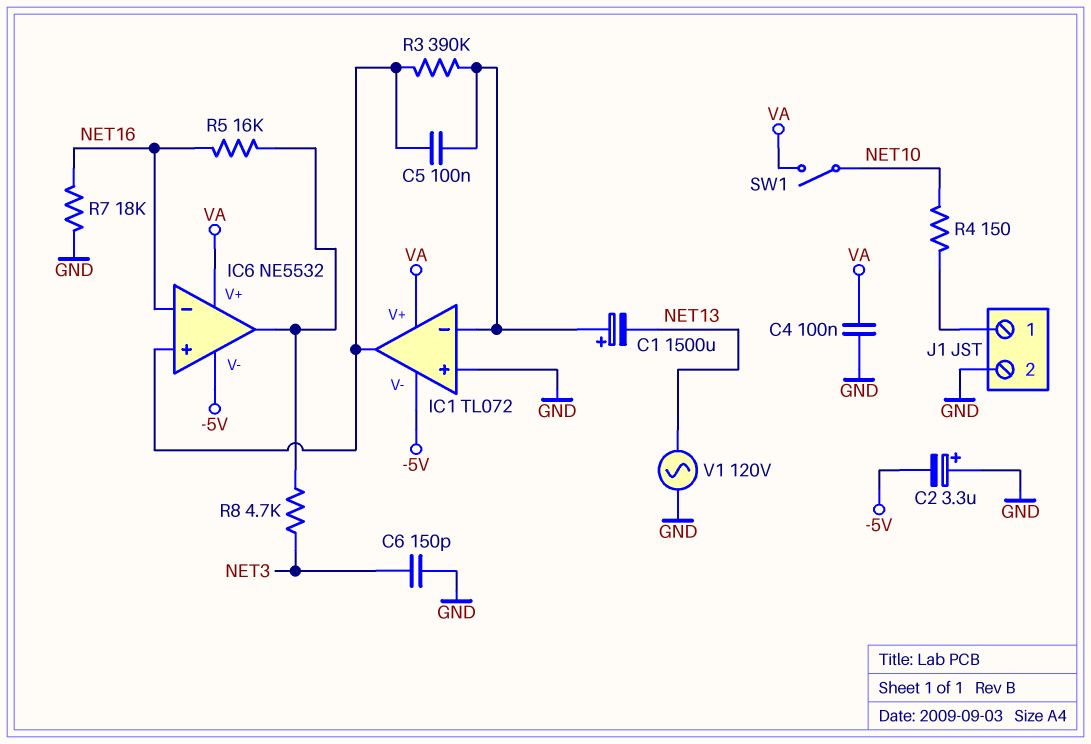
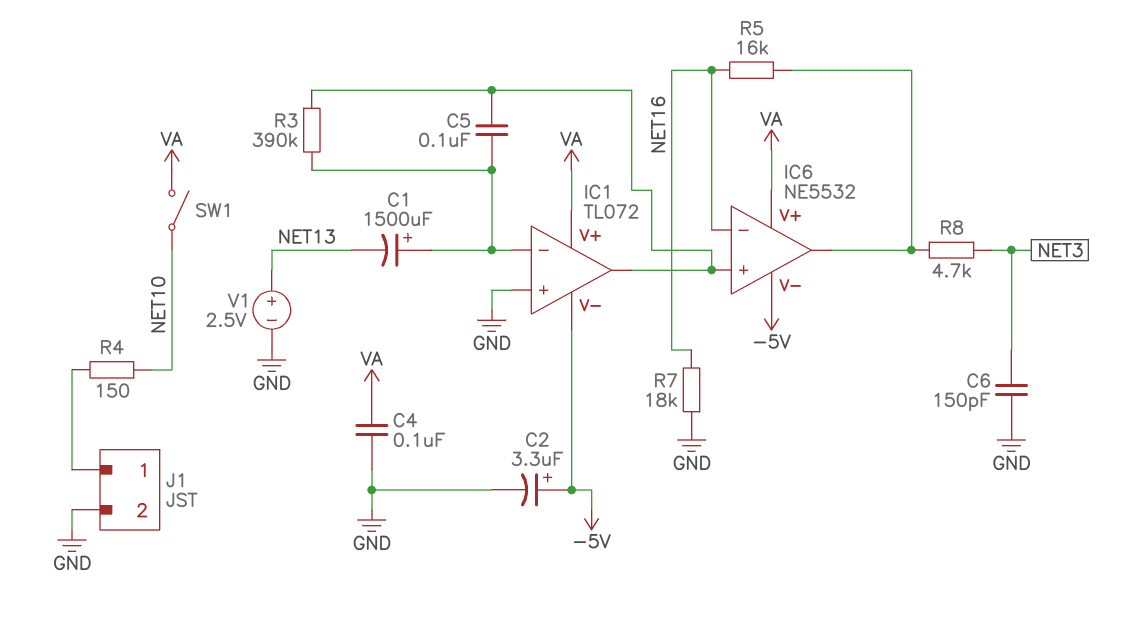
C2: 3.3uF (plus GND, minus -5V) -> 3.3uF (plus -5V, minus GND)
V1: AC 120V (GND, NET13) -> 2.5V (plus NET13, minus GND)

